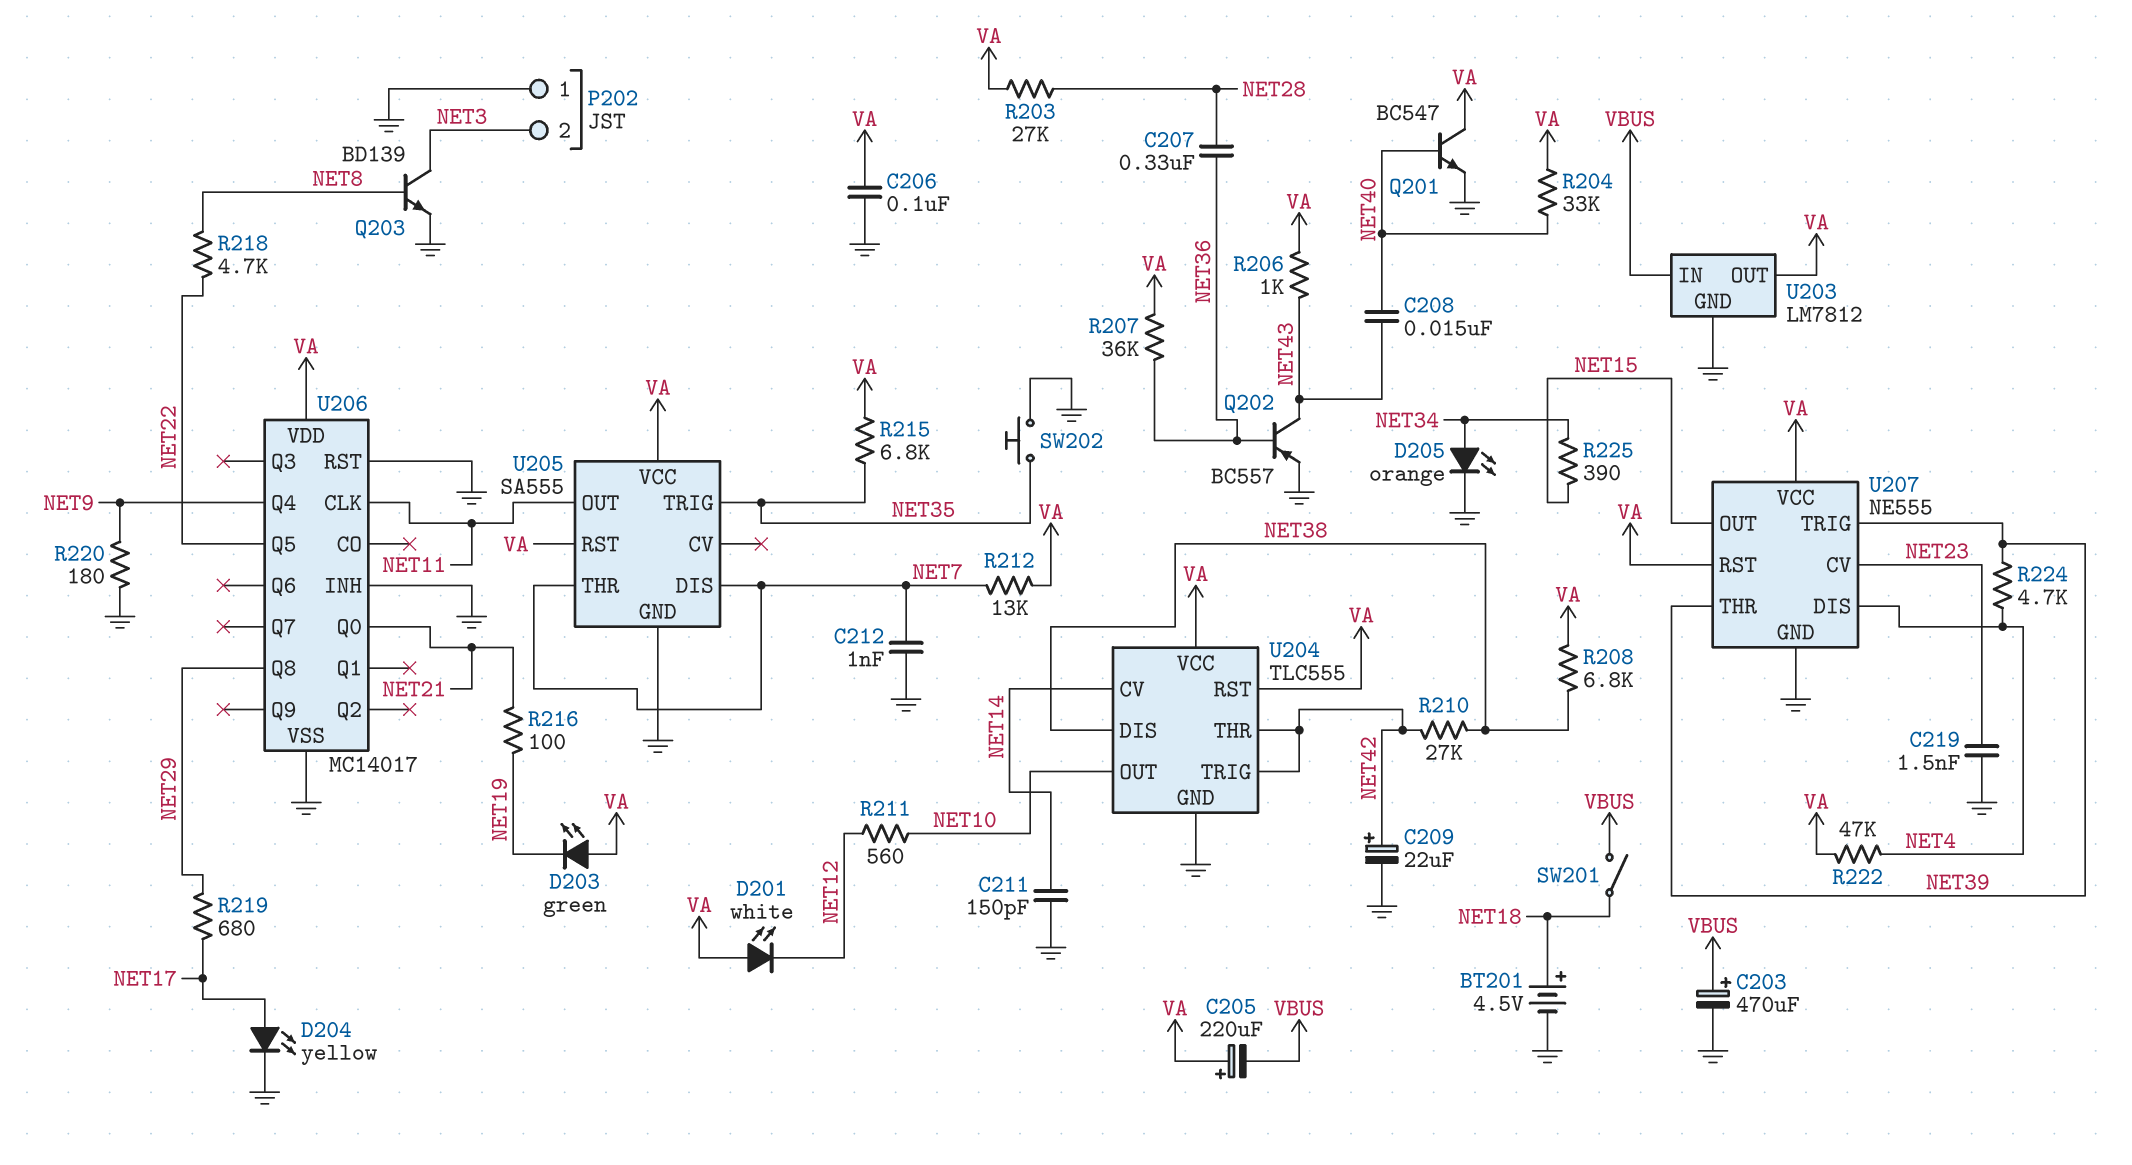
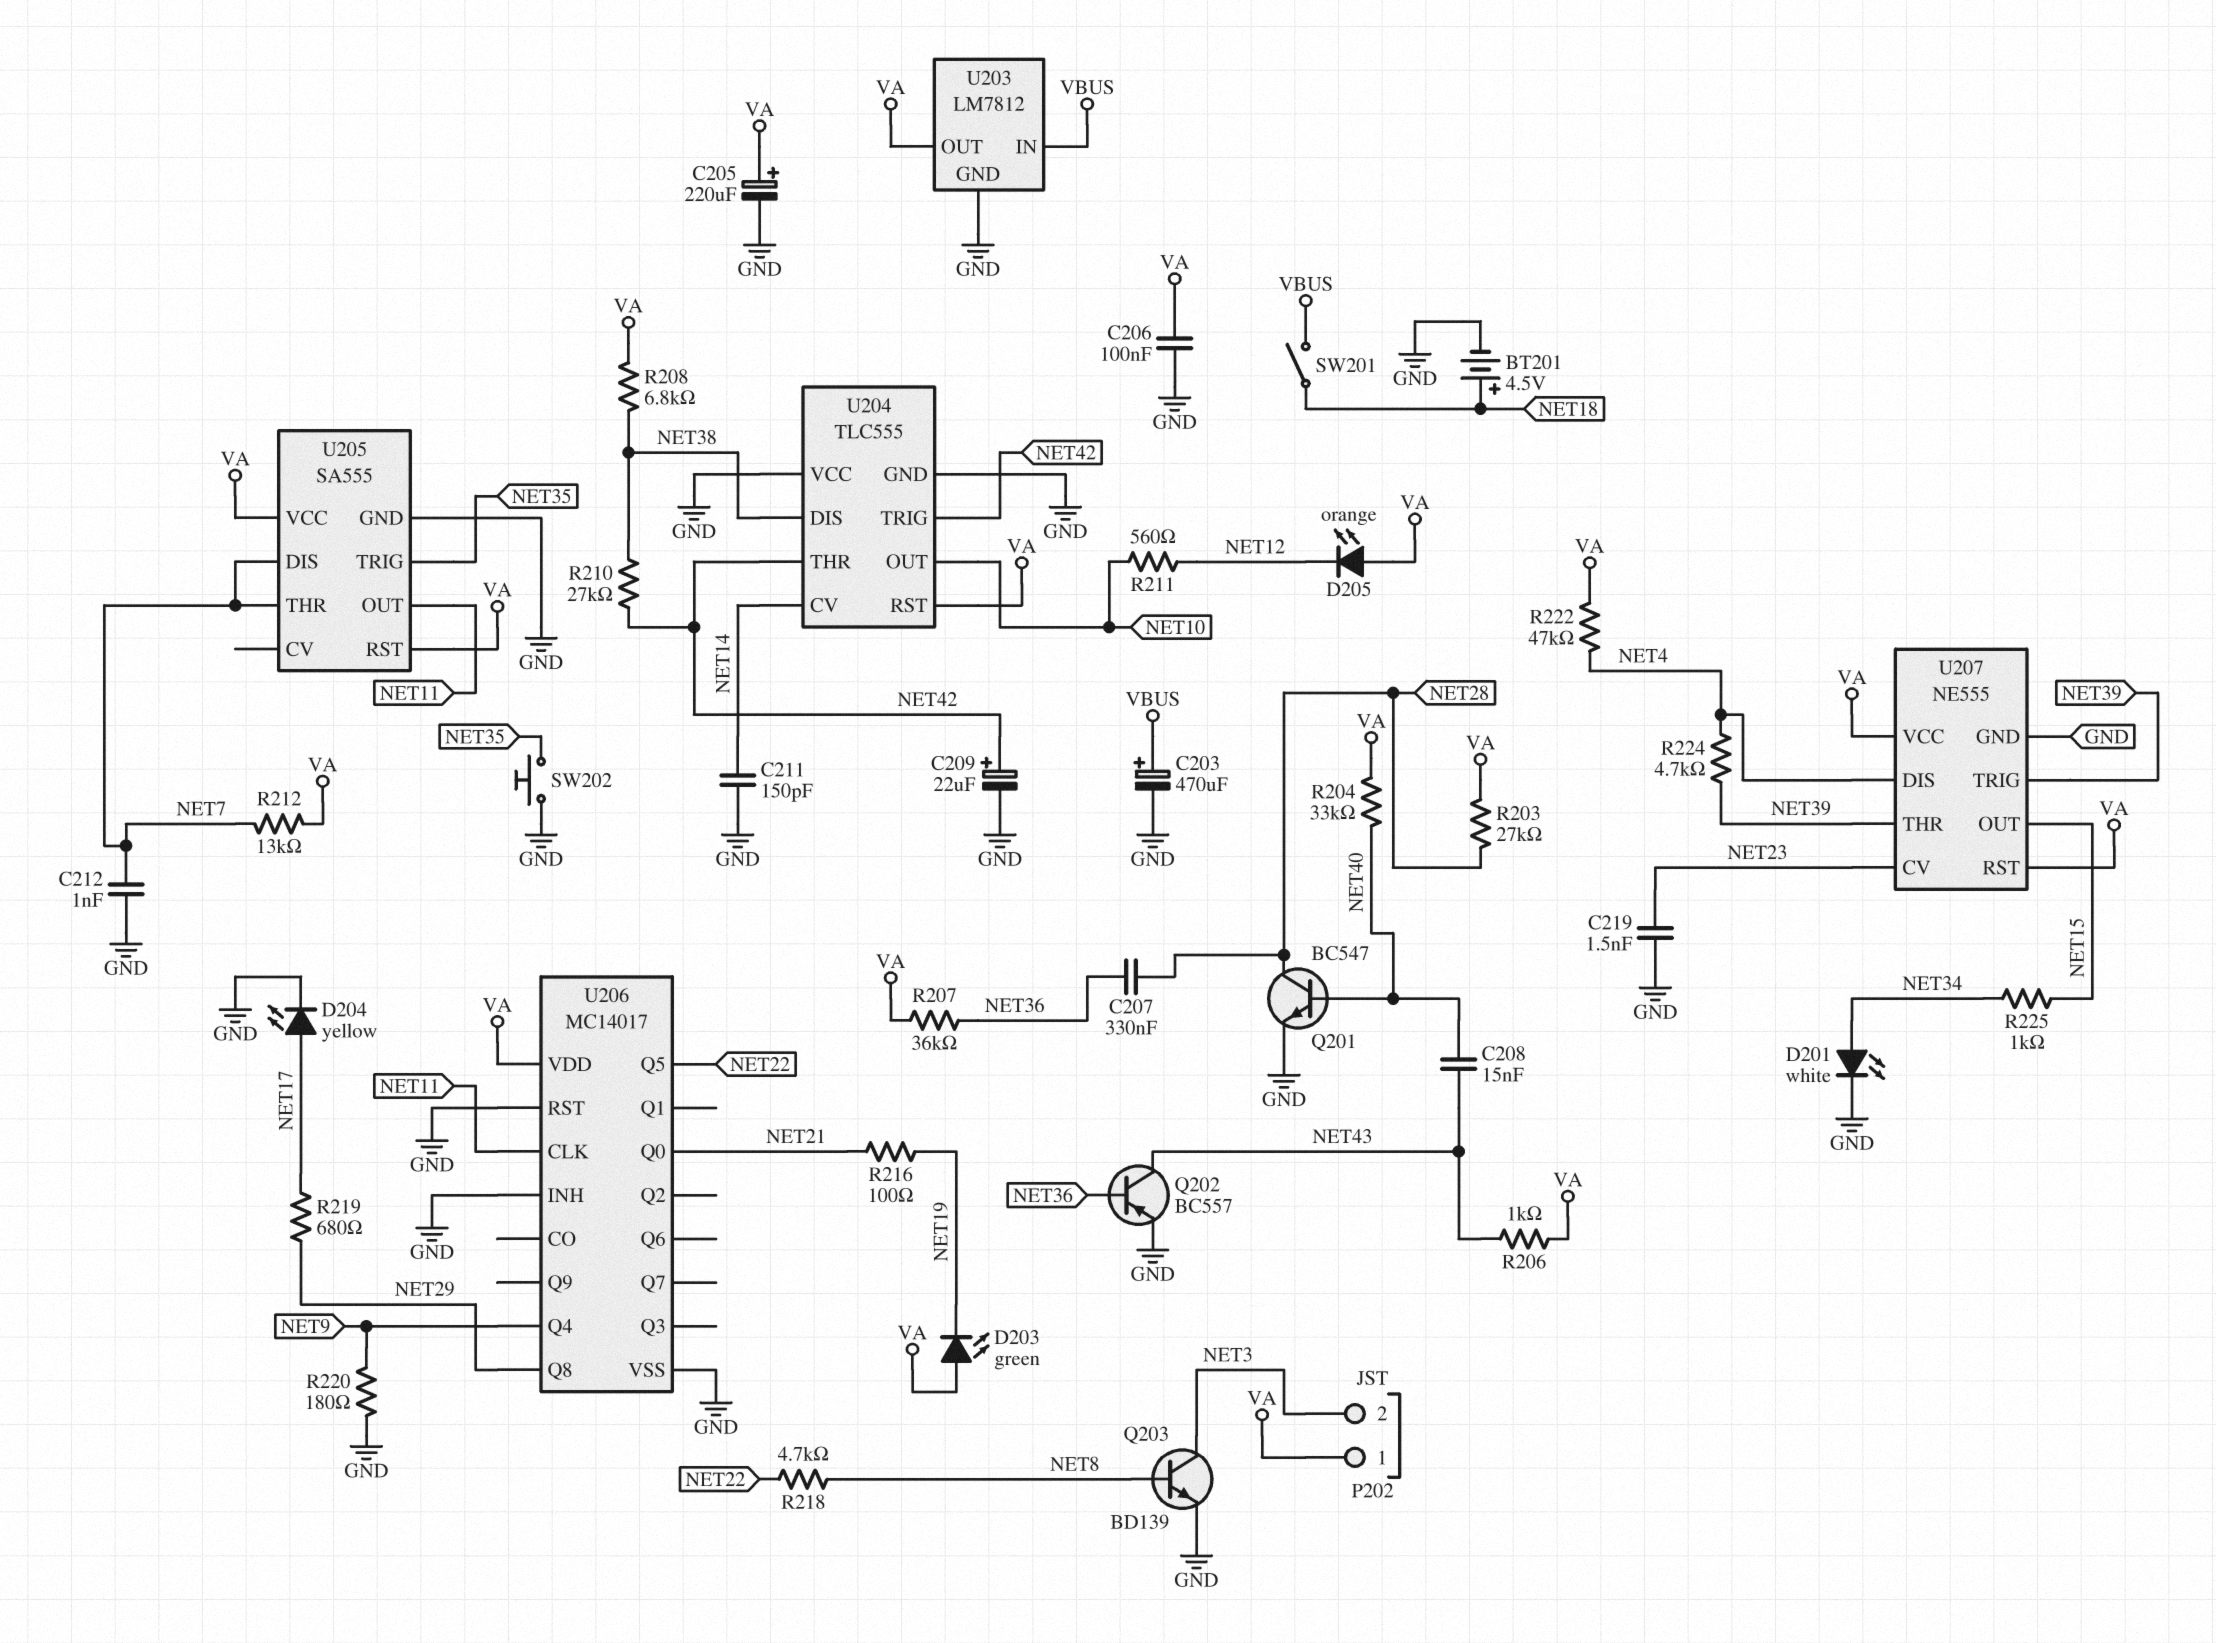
C205: 220uF (plus VA, minus VBUS) -> 220uF (plus VA, minus GND)
D201: LED white (A VA, K NET12) -> LED white (A NET34, K GND)
D205: LED orange (A NET34, K GND) -> LED orange (A VA, K NET12)
P202 pin 1: GND -> VA
Q201: NPN BC547 (B NET40, C VA, E GND) -> NPN BC547 (B NET40, C NET28, E GND)
R215: 6.8k (NET35, VA) -> none
R225: 390 (NET15, NET34) -> 1k (NET15, NET34)
U204 pin VCC: VA -> GND

